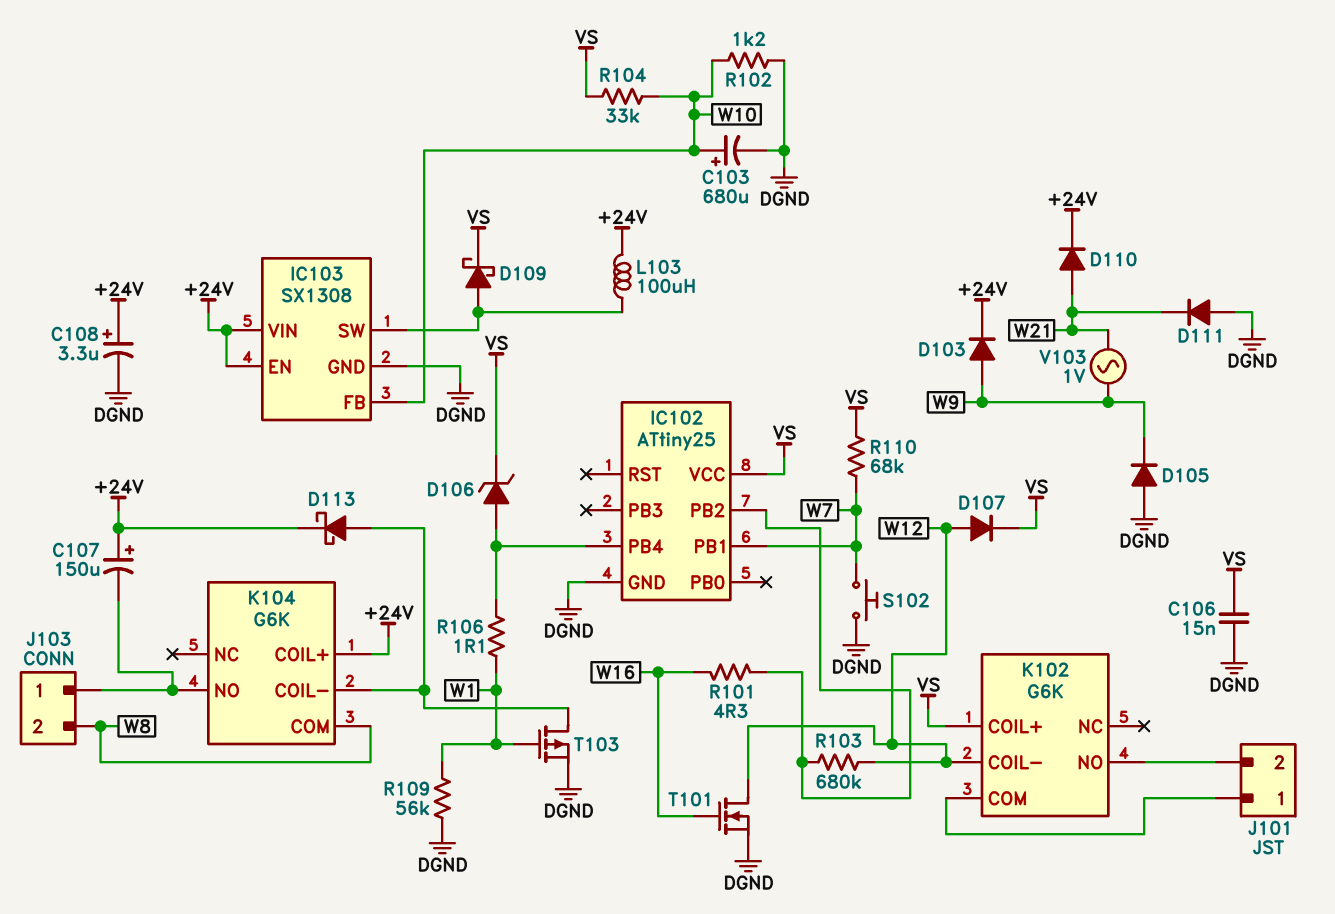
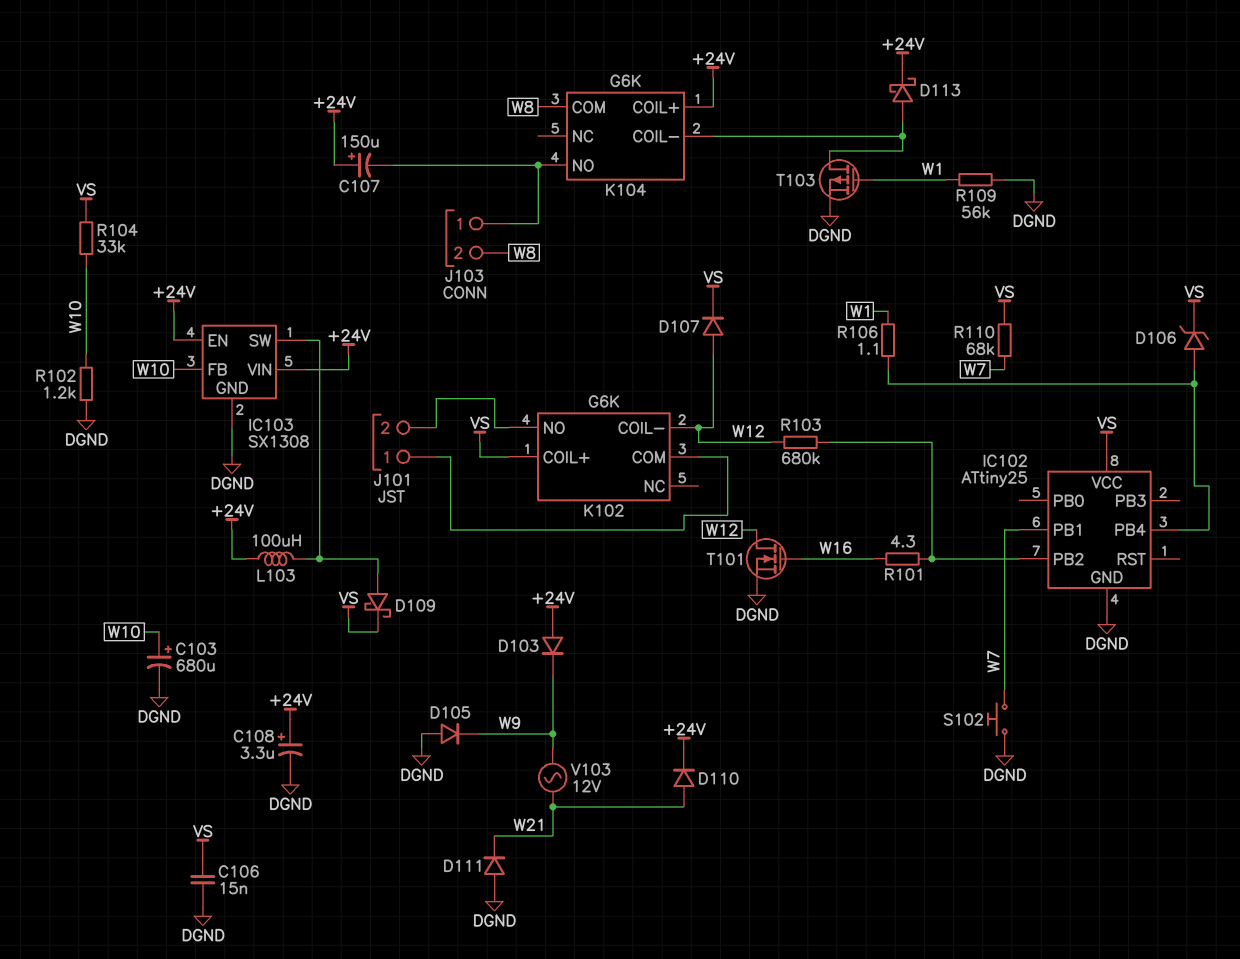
D103: diode (A W9, K +24V) -> diode (A +24V, K W9)
V103: AC 1V (W9, W21) -> AC 12V (W9, W21)

